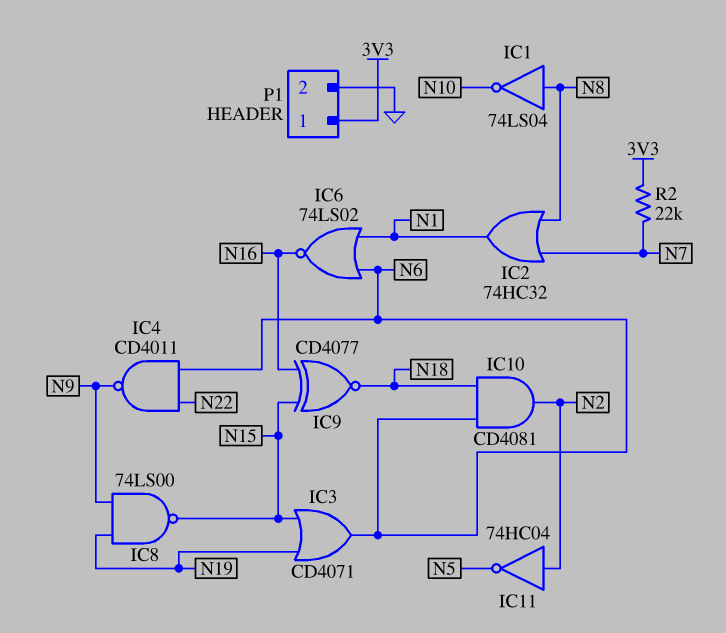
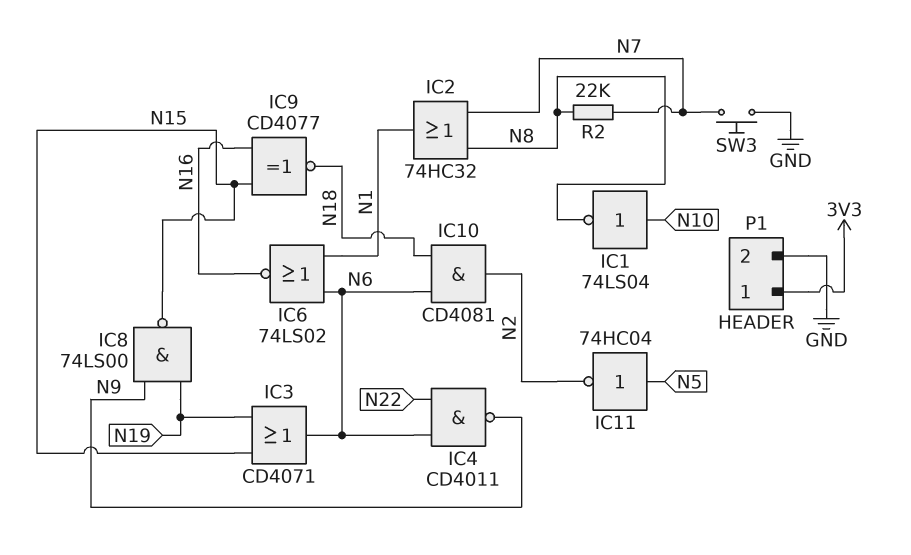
IC1: NOT 74LS04 (in N8, out N10) -> NOT 74LS04 (in N10, out N8)
IC11: NOT 74HC04 (in N2, out N5) -> NOT 74HC04 (in N5, out N2)
R2: 22k (3V3, N7) -> 22k (N7, N8)
SW3: none -> button (GND, N7)

